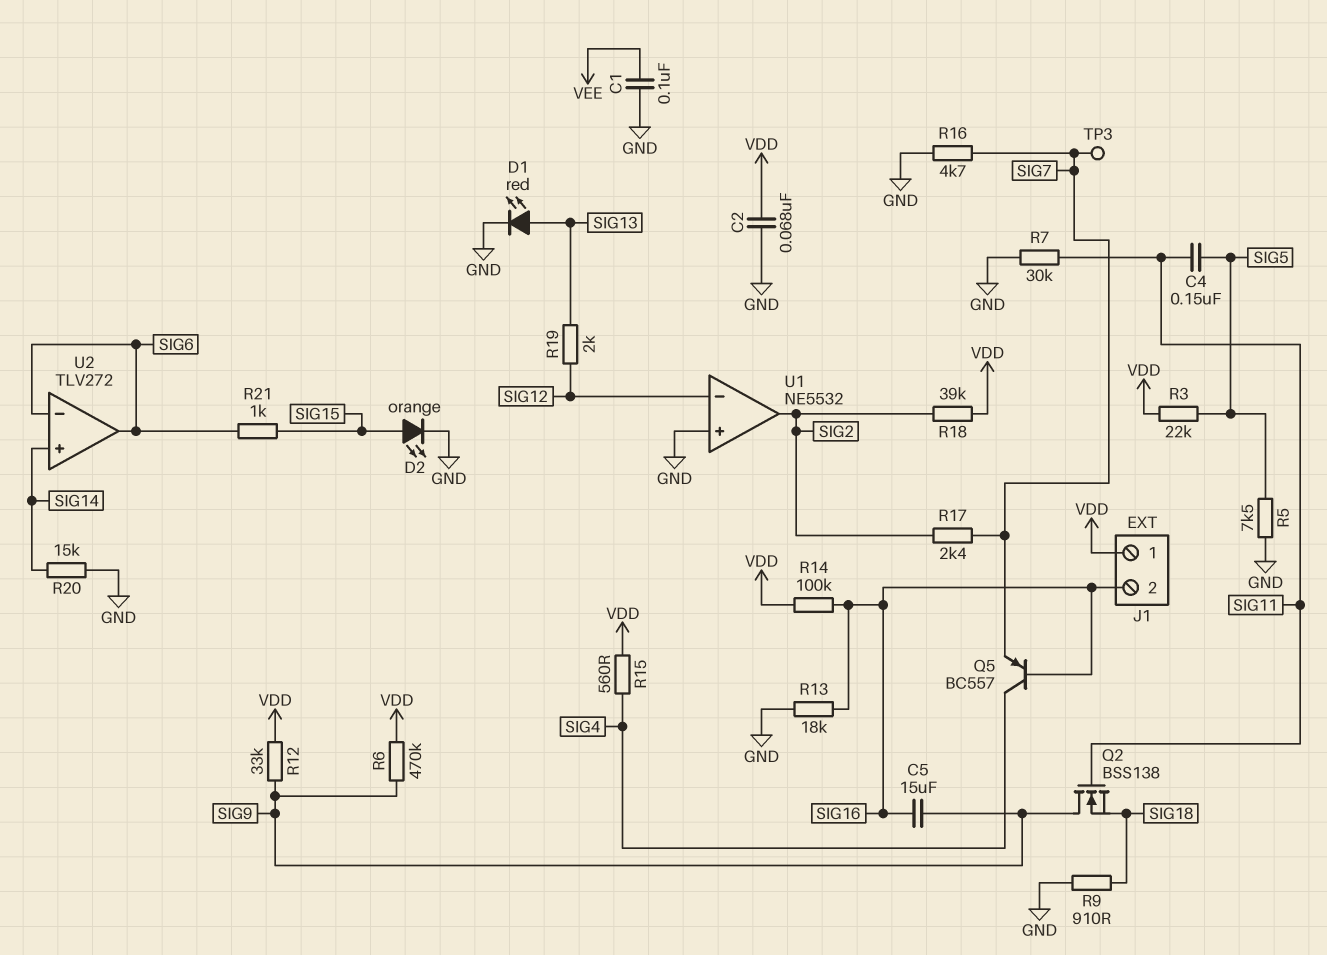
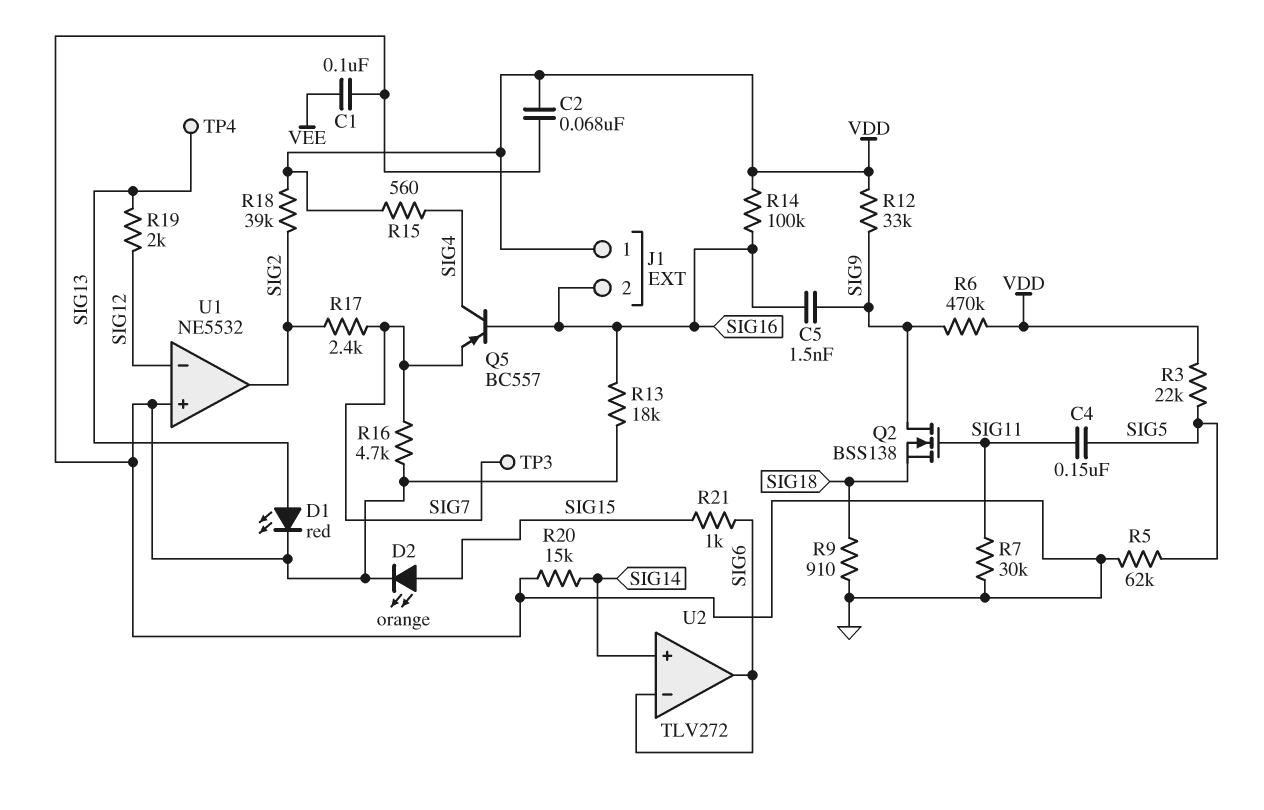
C5: 15uF (SIG9, SIG16) -> 1.5nF (SIG9, SIG16)
R5: 7.5k (GND, SIG5) -> 62k (GND, SIG5)
TP4: none -> test point (SIG13)

